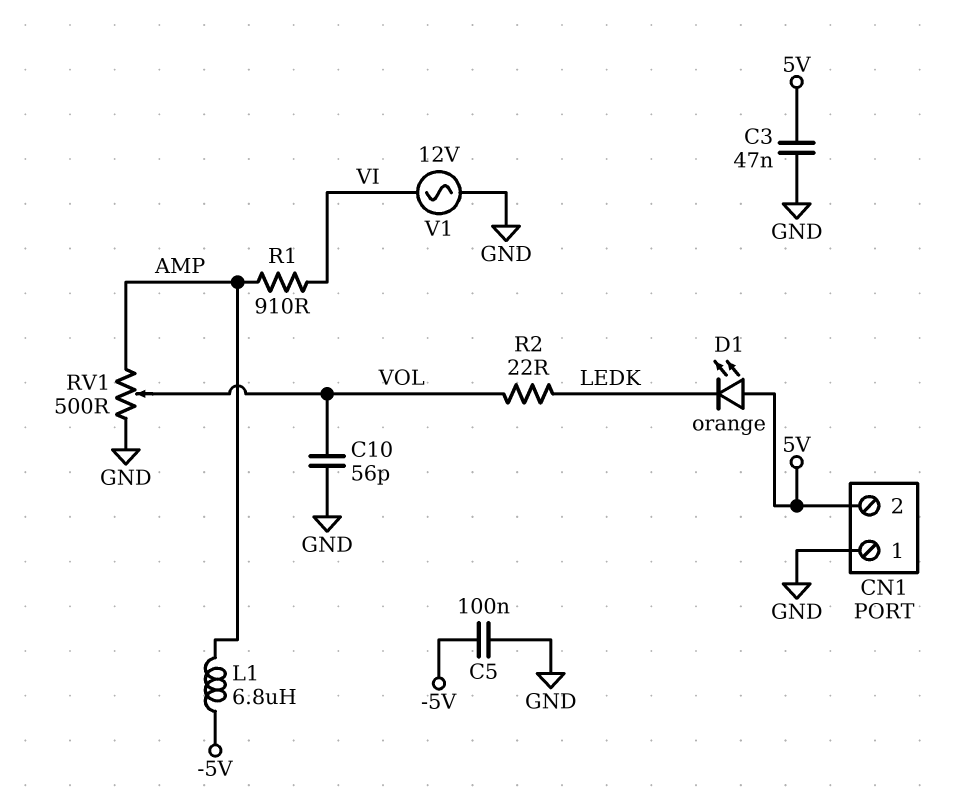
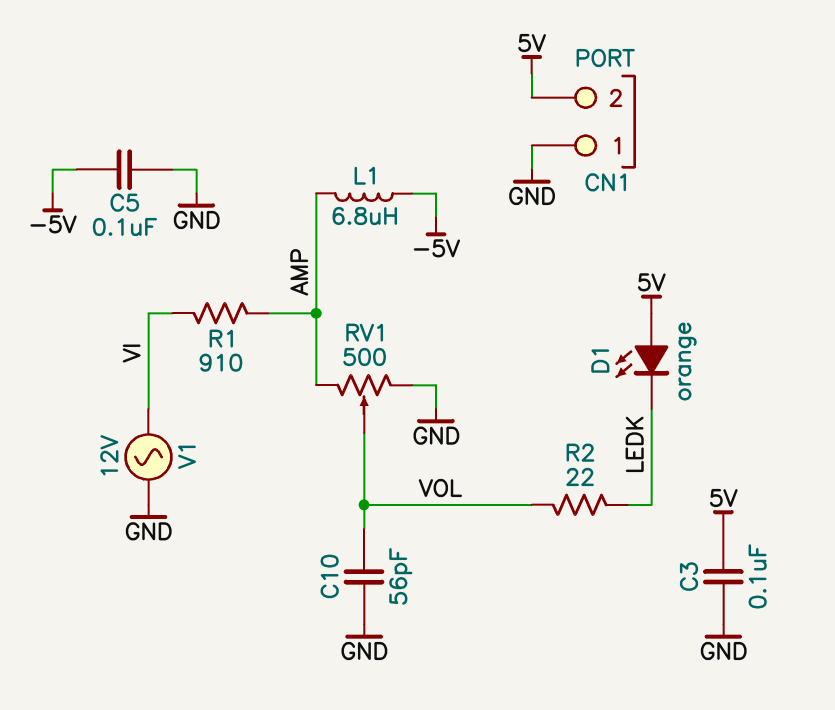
C3: 47nF (5V, GND) -> 100nF (5V, GND)

